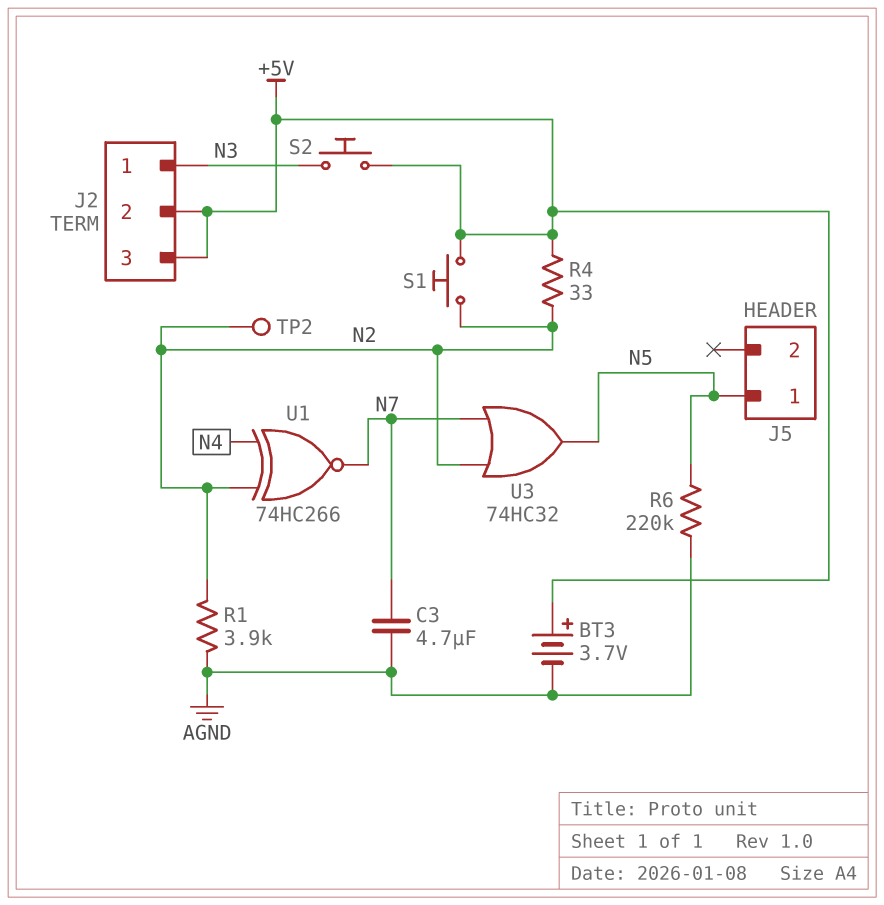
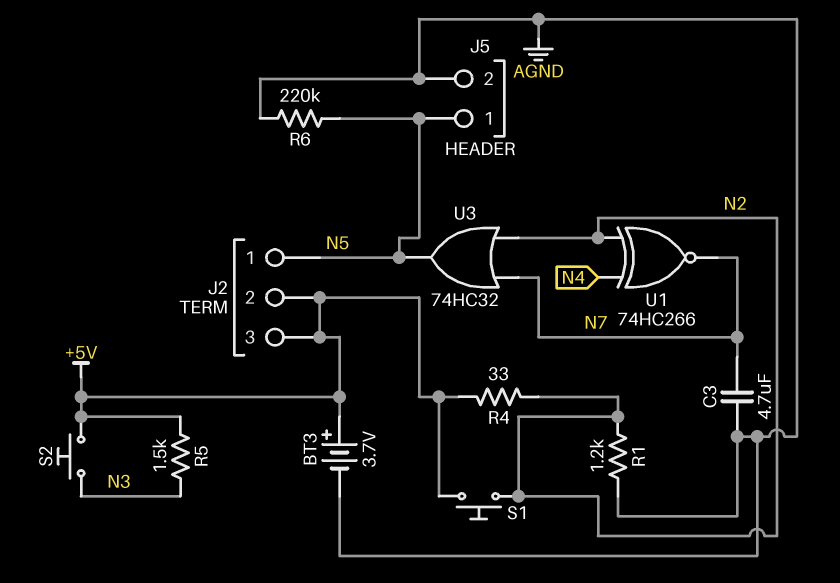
J2 pin 1: N3 -> N5
J5 pin 2: none -> AGND
R1: 3.9k (AGND, N2) -> 1.2k (AGND, N2)
R5: none -> 1.5k (+5V, N3)
TP2: test point (N2) -> none

